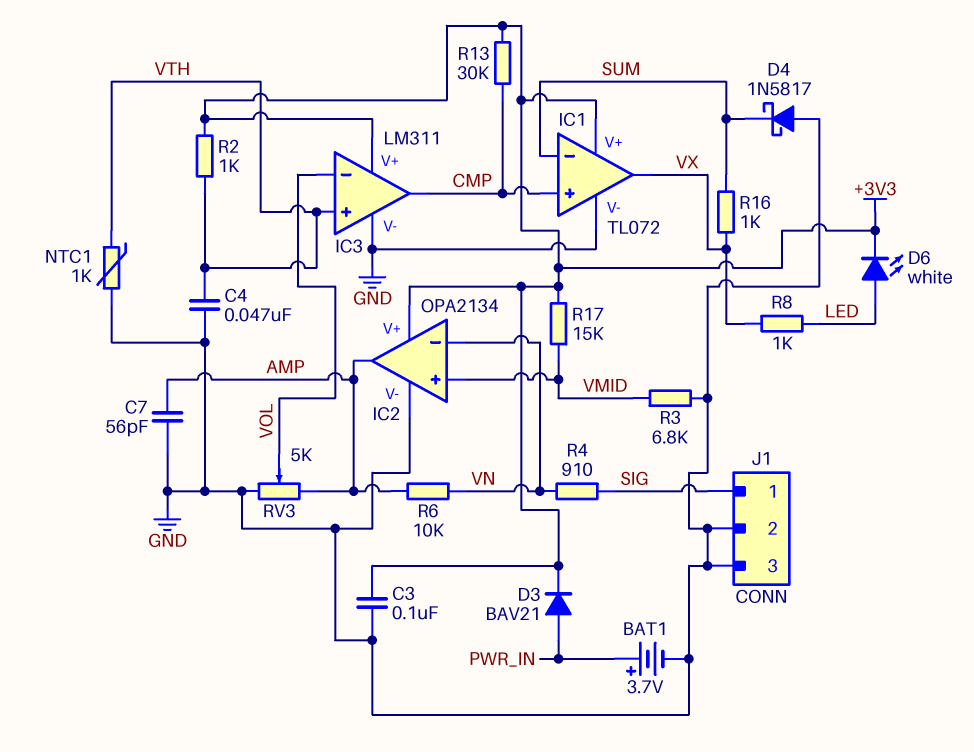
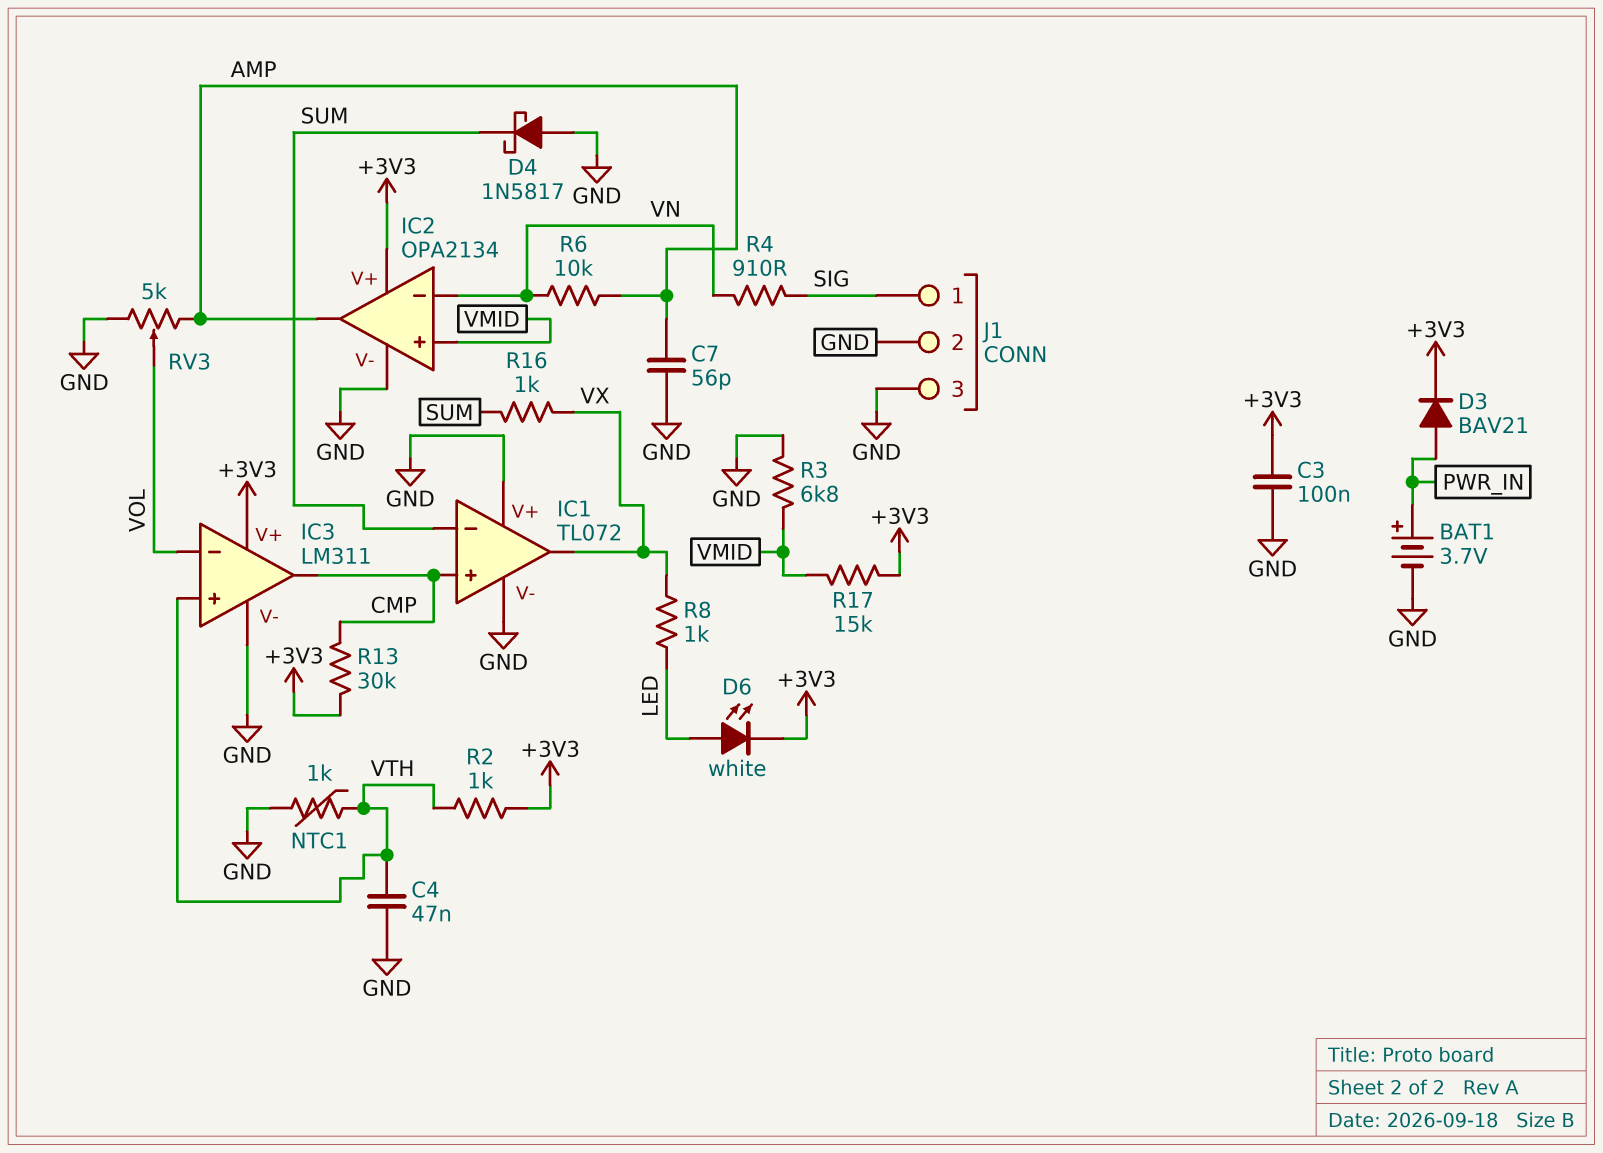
IC1 pin V+: +3V3 -> GND

